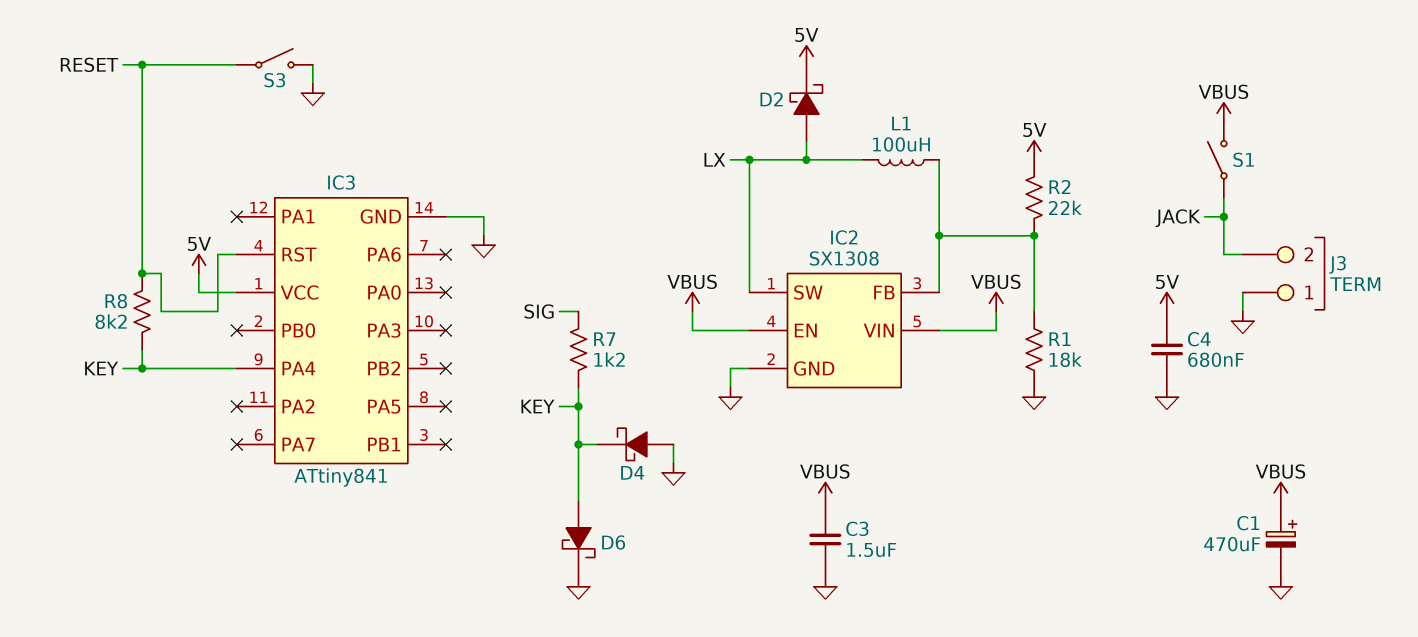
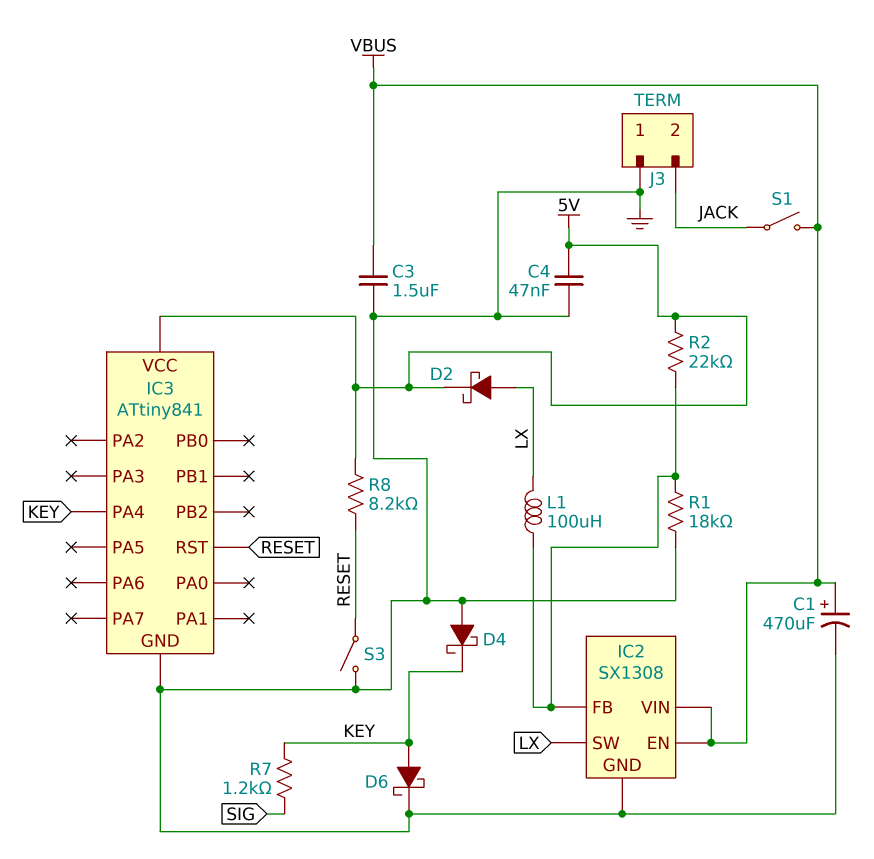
C4: 680nF (5V, GND) -> 47nF (5V, GND)
R8: 8.2k (KEY, RESET) -> 8.2k (5V, RESET)

